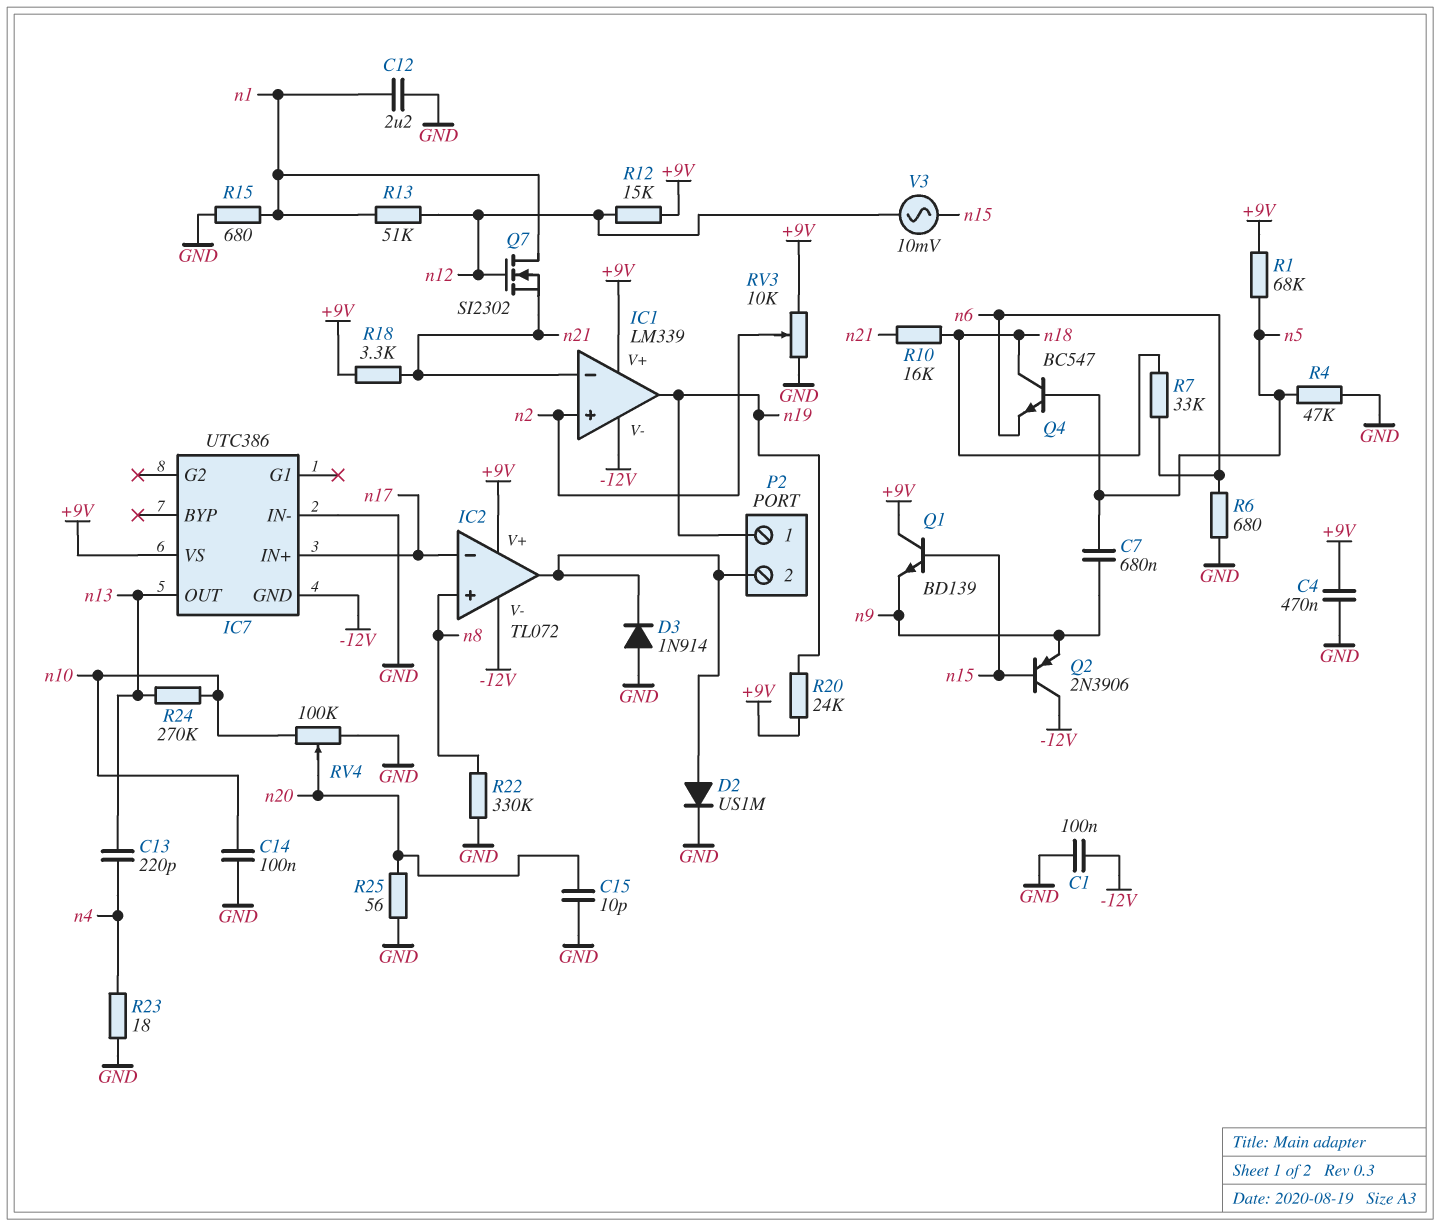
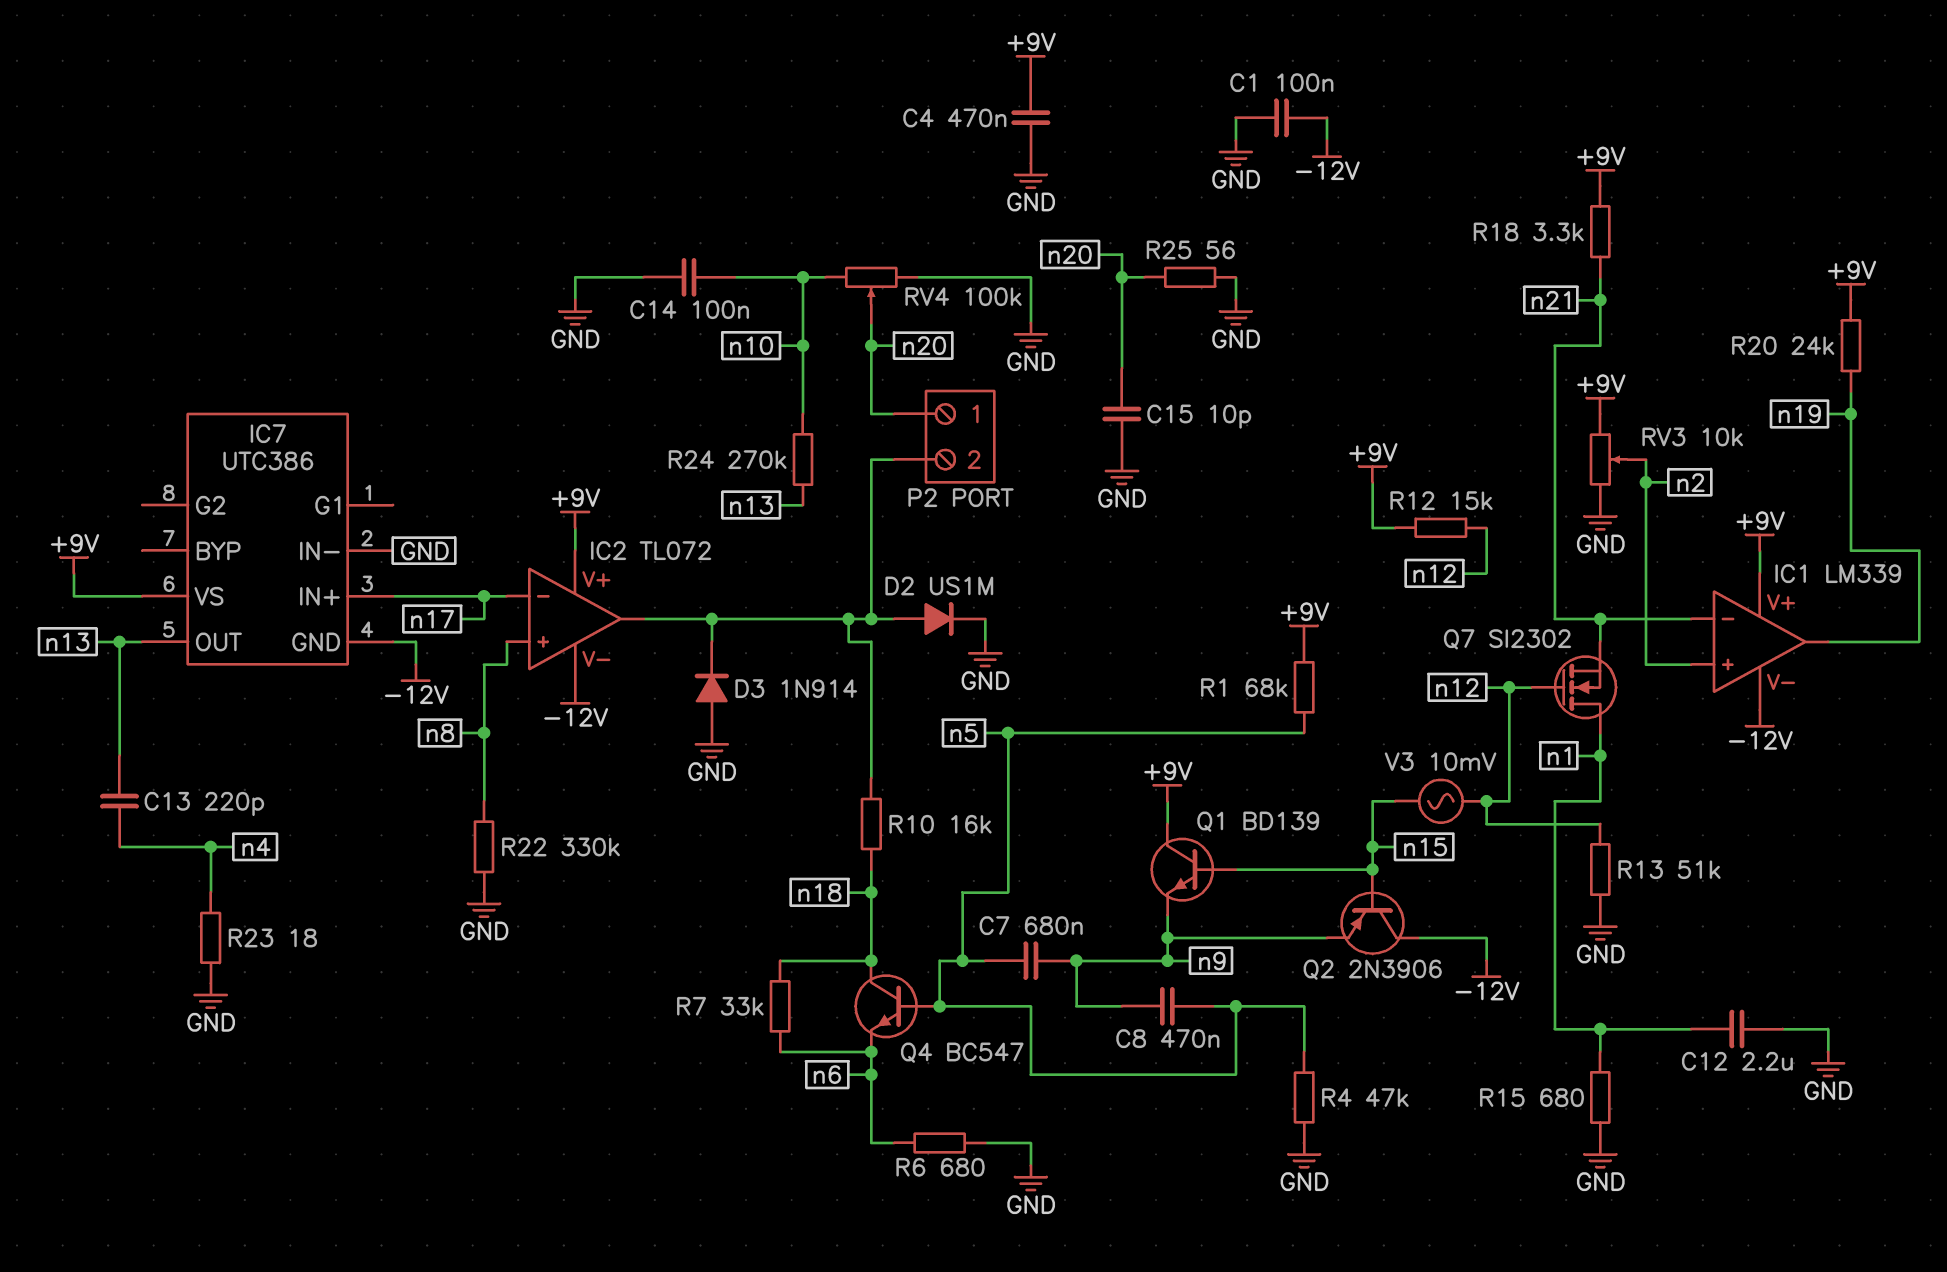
C8: none -> 470nF (n5, n9)
P2 pin 1: n19 -> n20
R10: 16k (n18, n21) -> 16k (IC2/out, n18)
R13: 51k (n1, n12) -> 51k (GND, n12)

